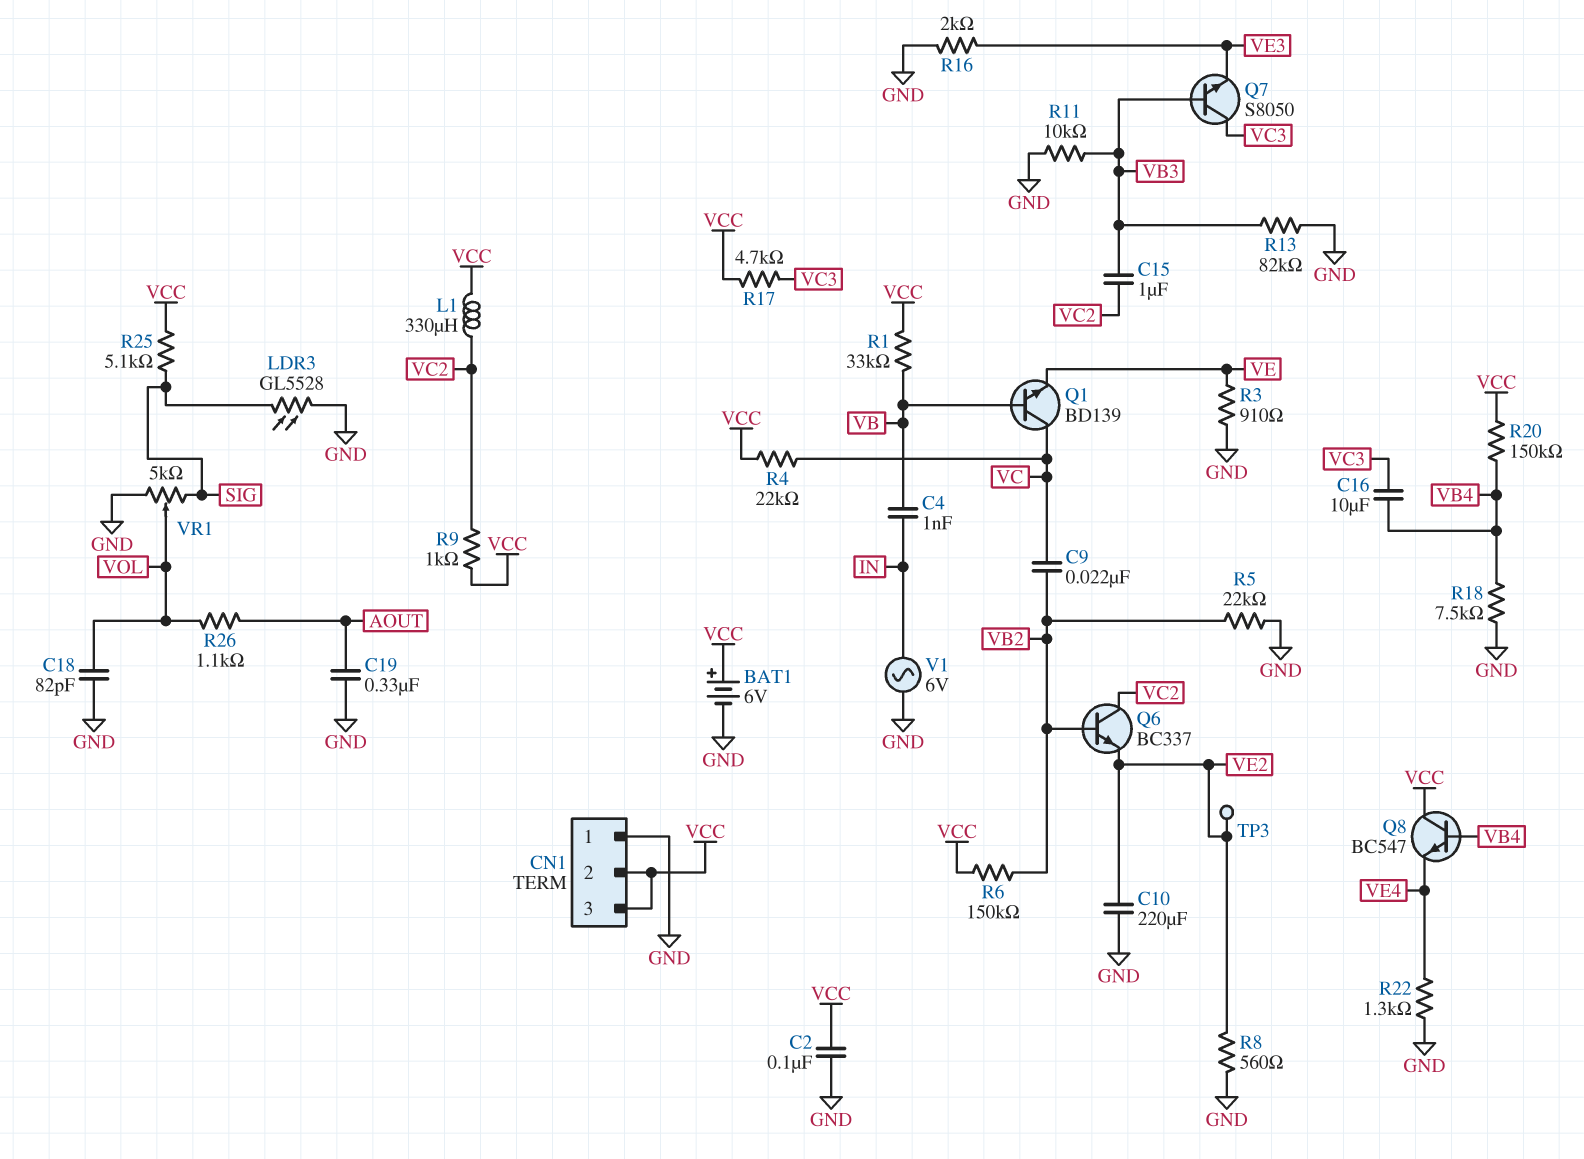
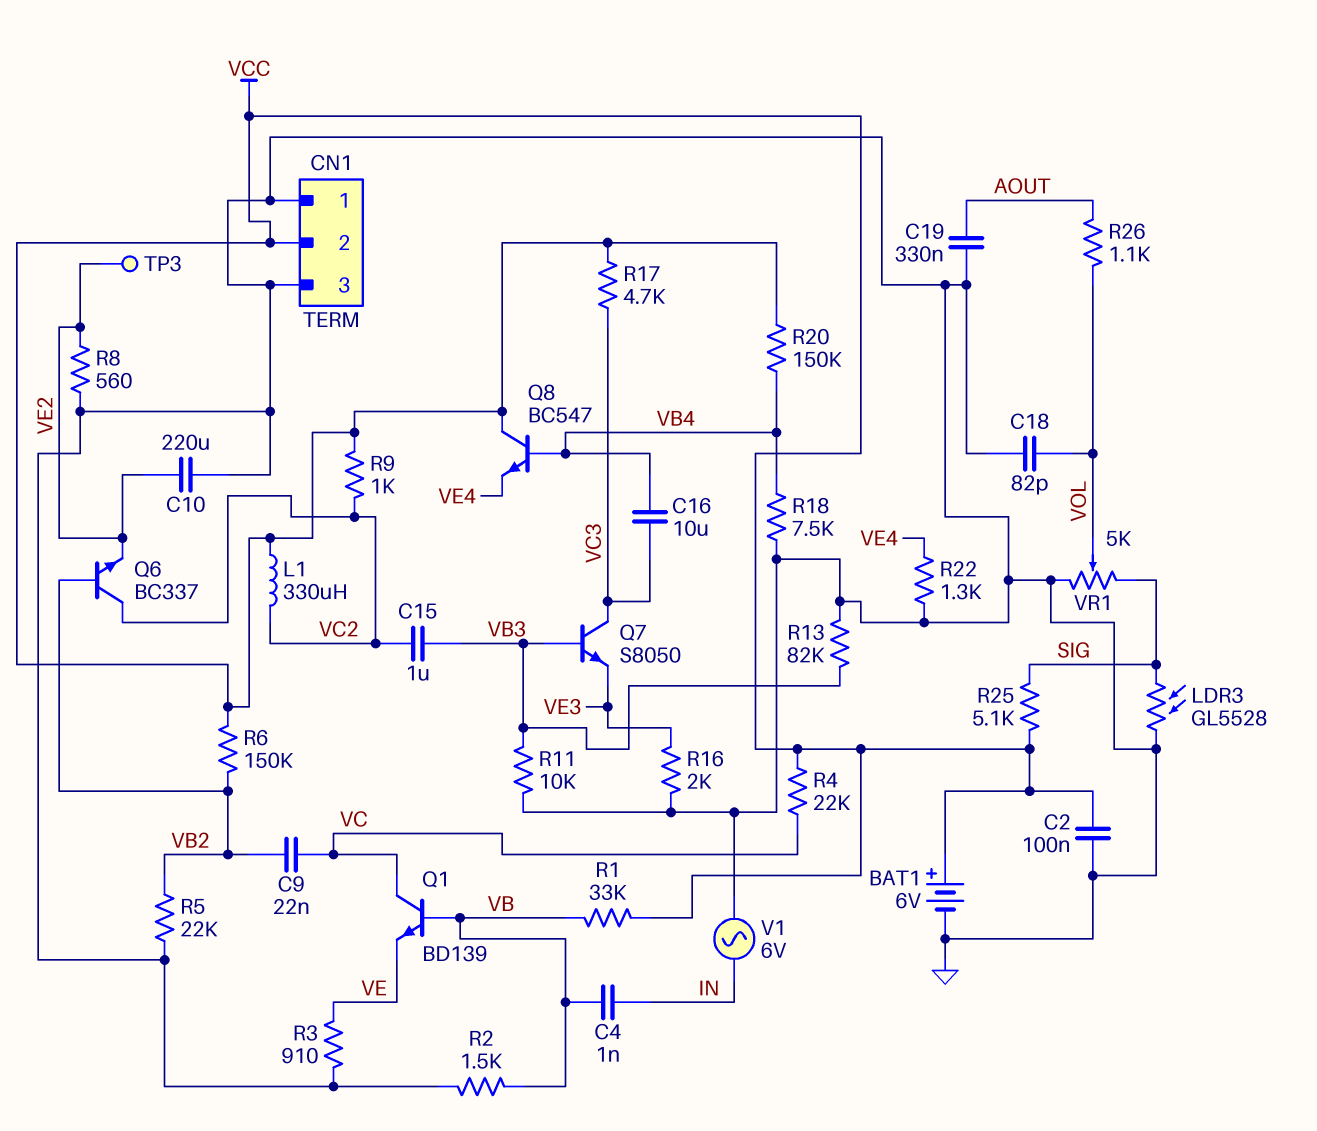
CN1 pin 3: VCC -> GND
R2: none -> 1.5k (GND, VB)

